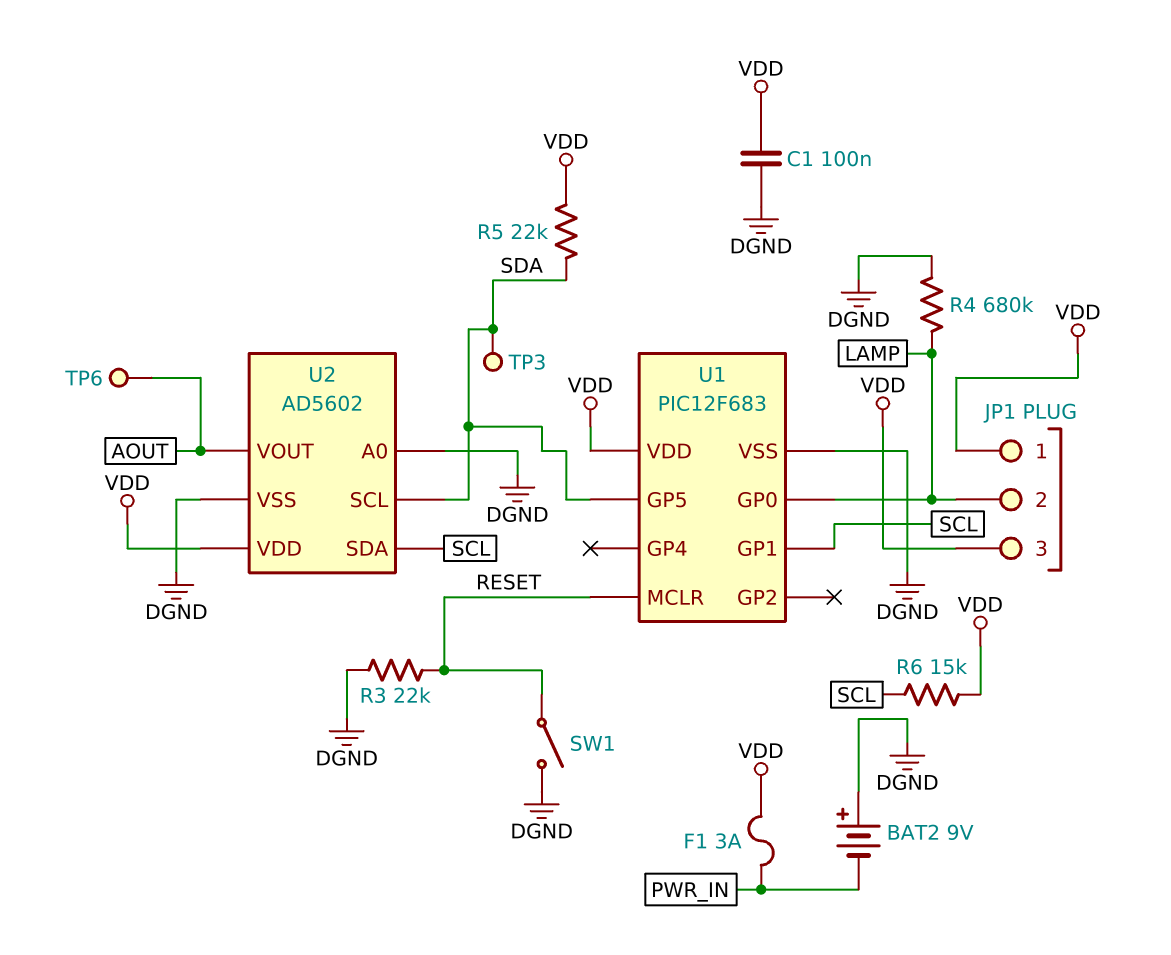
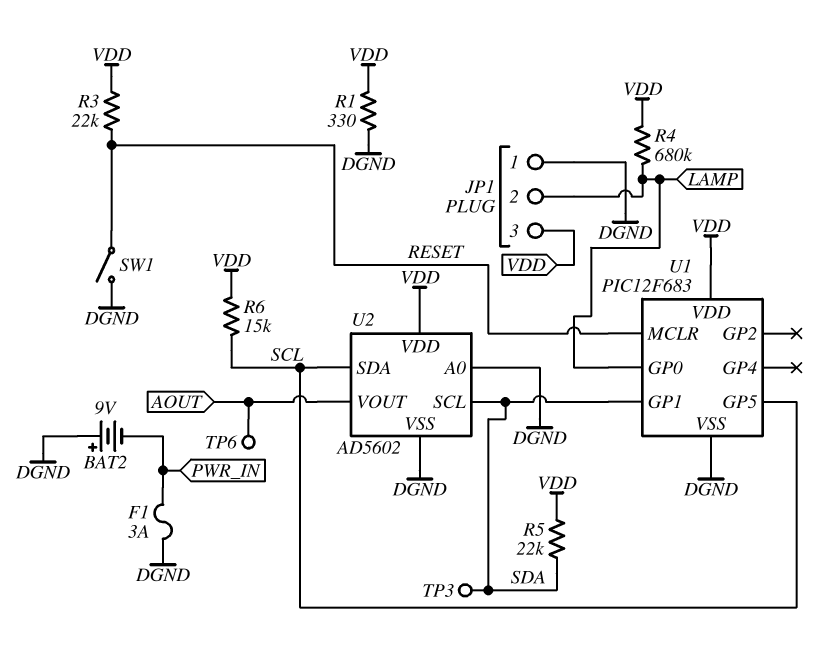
C1: 100nF (DGND, VDD) -> none
F1: 3A (PWR_IN, VDD) -> 3A (DGND, PWR_IN)
JP1 pin 1: VDD -> DGND
R1: none -> 330 (DGND, VDD)
R3: 22k (DGND, RESET) -> 22k (RESET, VDD)
R4: 680k (DGND, LAMP) -> 680k (LAMP, VDD)
U1 pin GP1: SCL -> SDA
U1 pin GP5: SDA -> SCL

